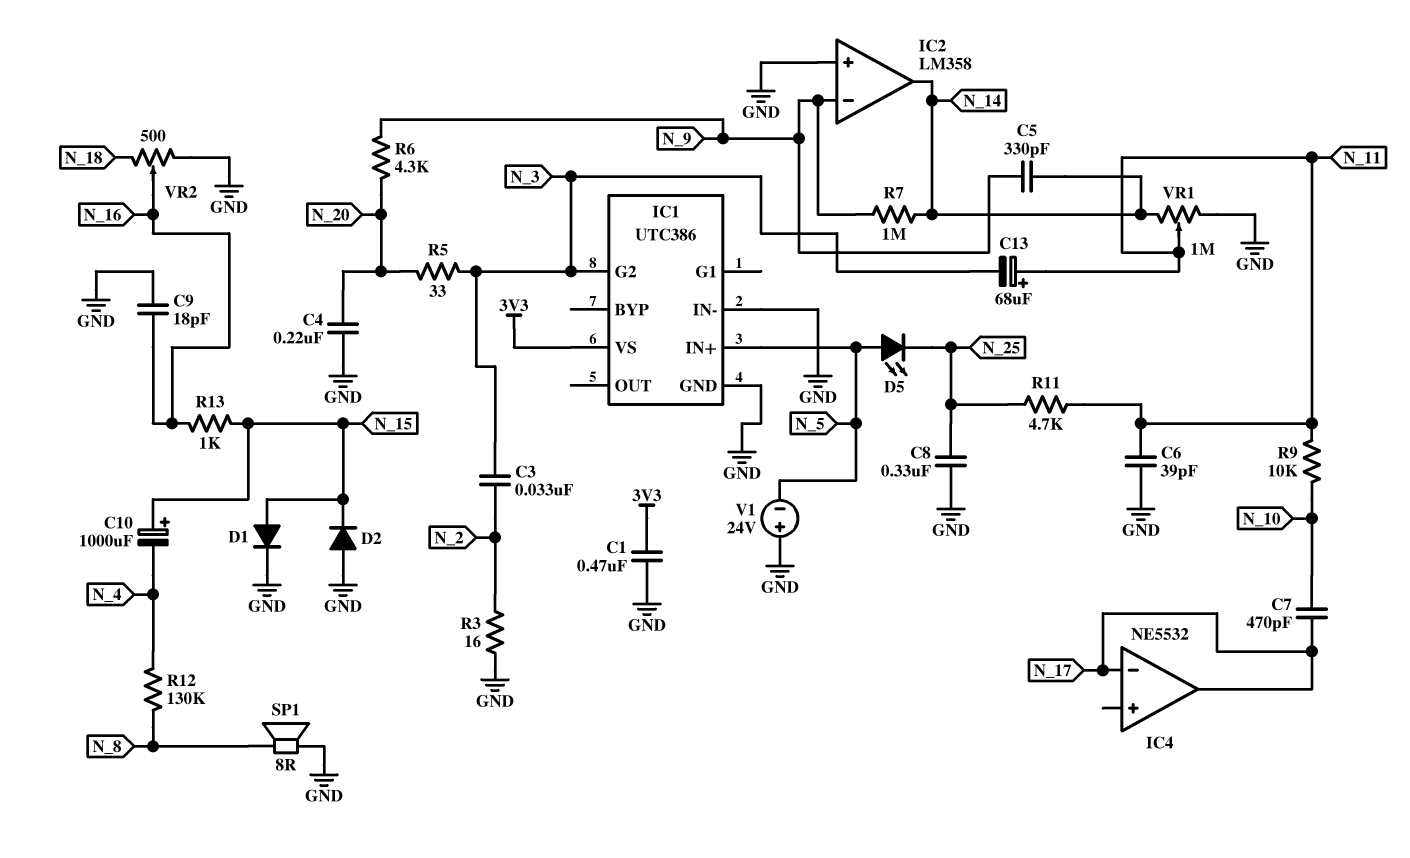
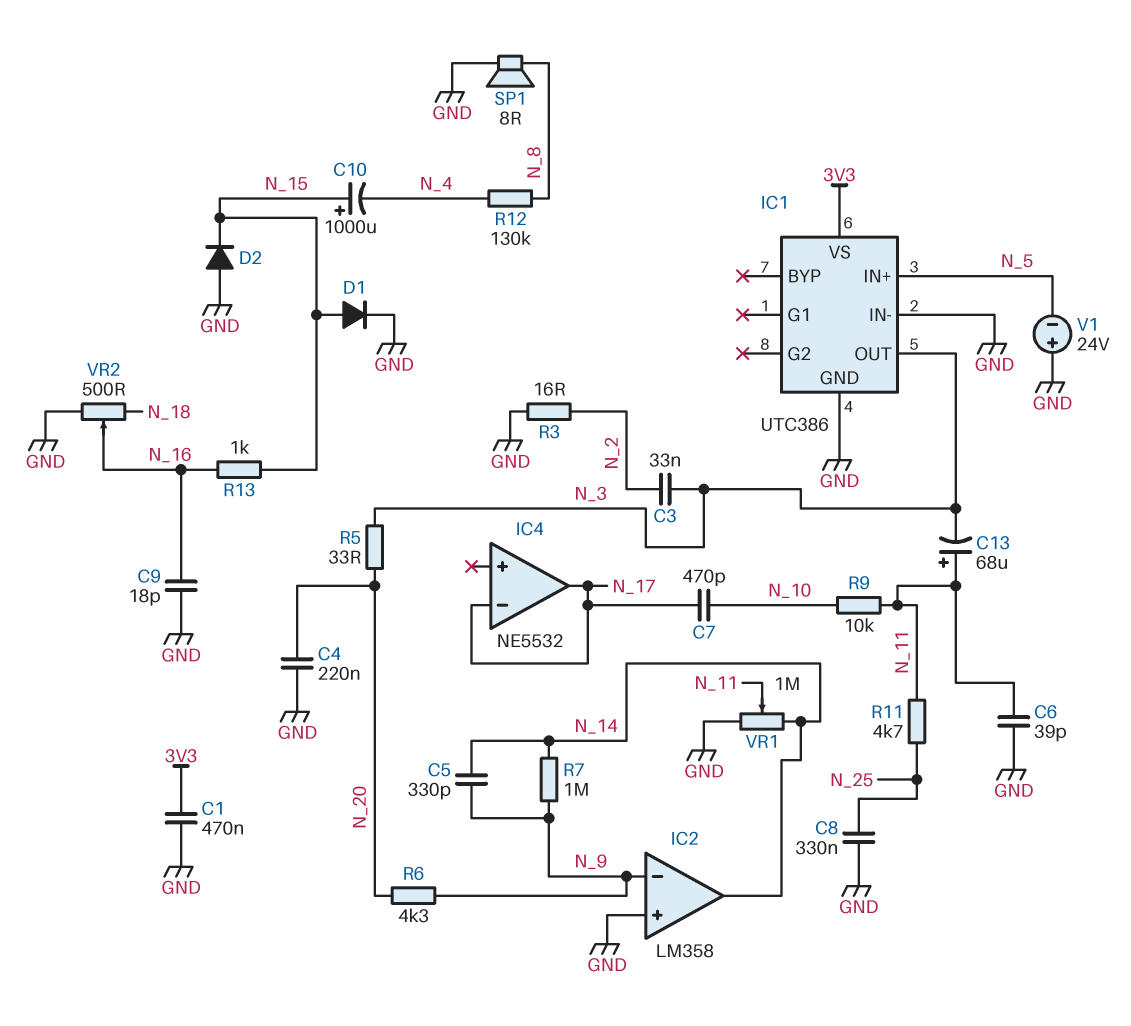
D5: LED (A N_5, K N_25) -> none
IC1 pin G2: N_3 -> none
IC1 pin OUT: none -> N_3

